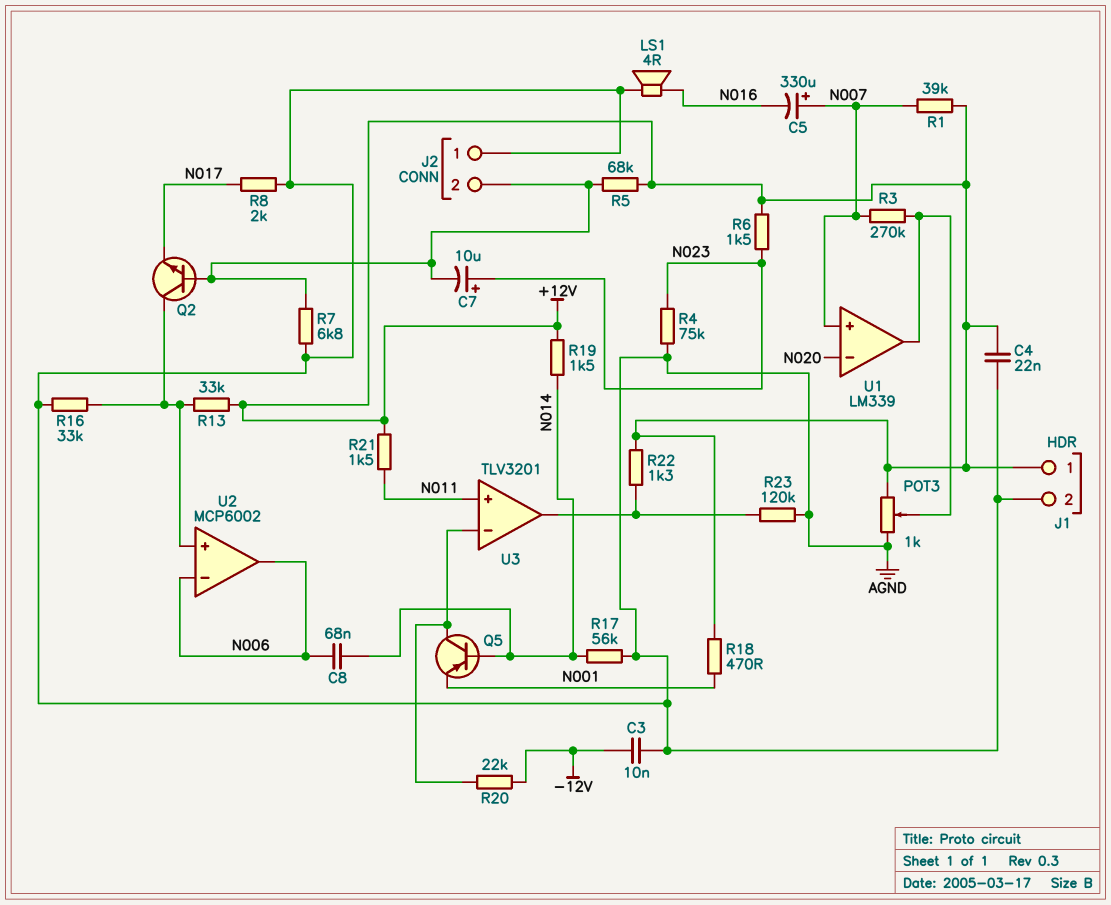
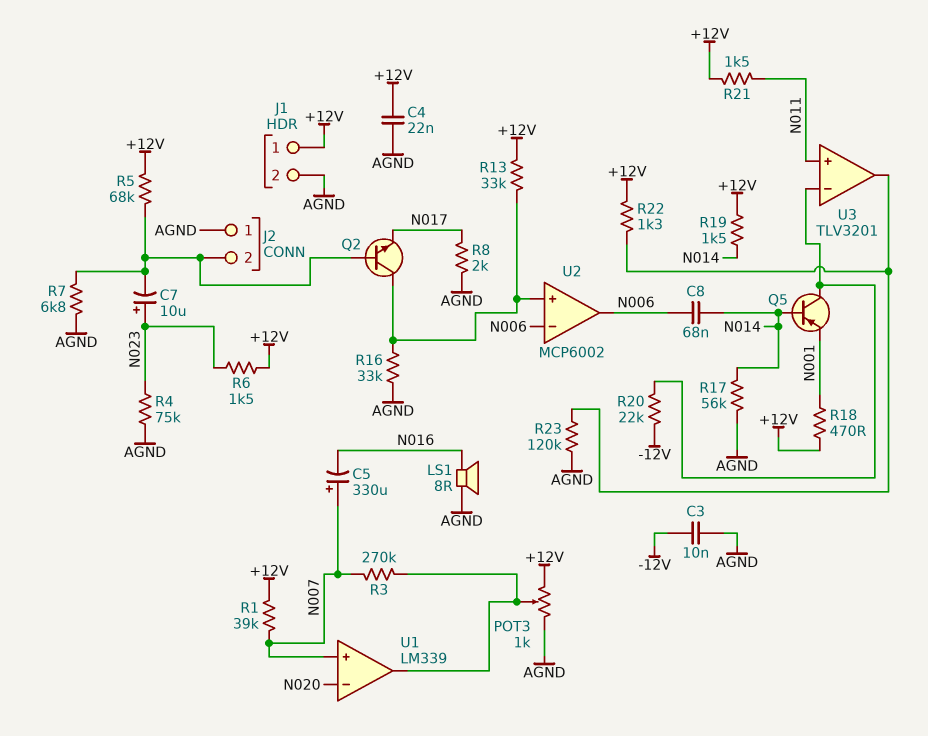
LS1: speaker 4R (AGND, N016) -> speaker 8R (AGND, N016)

